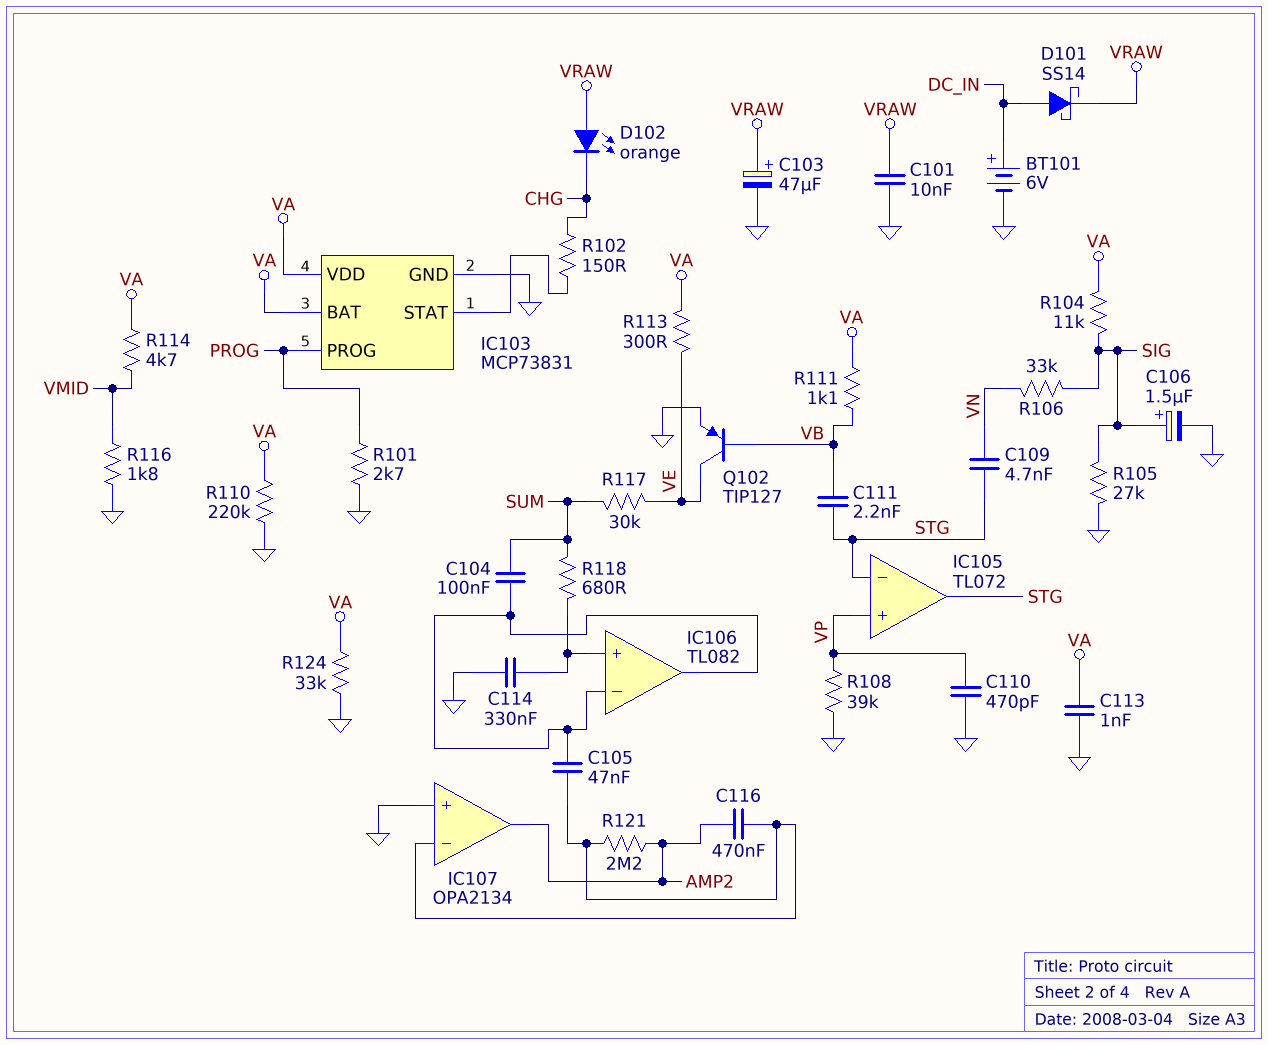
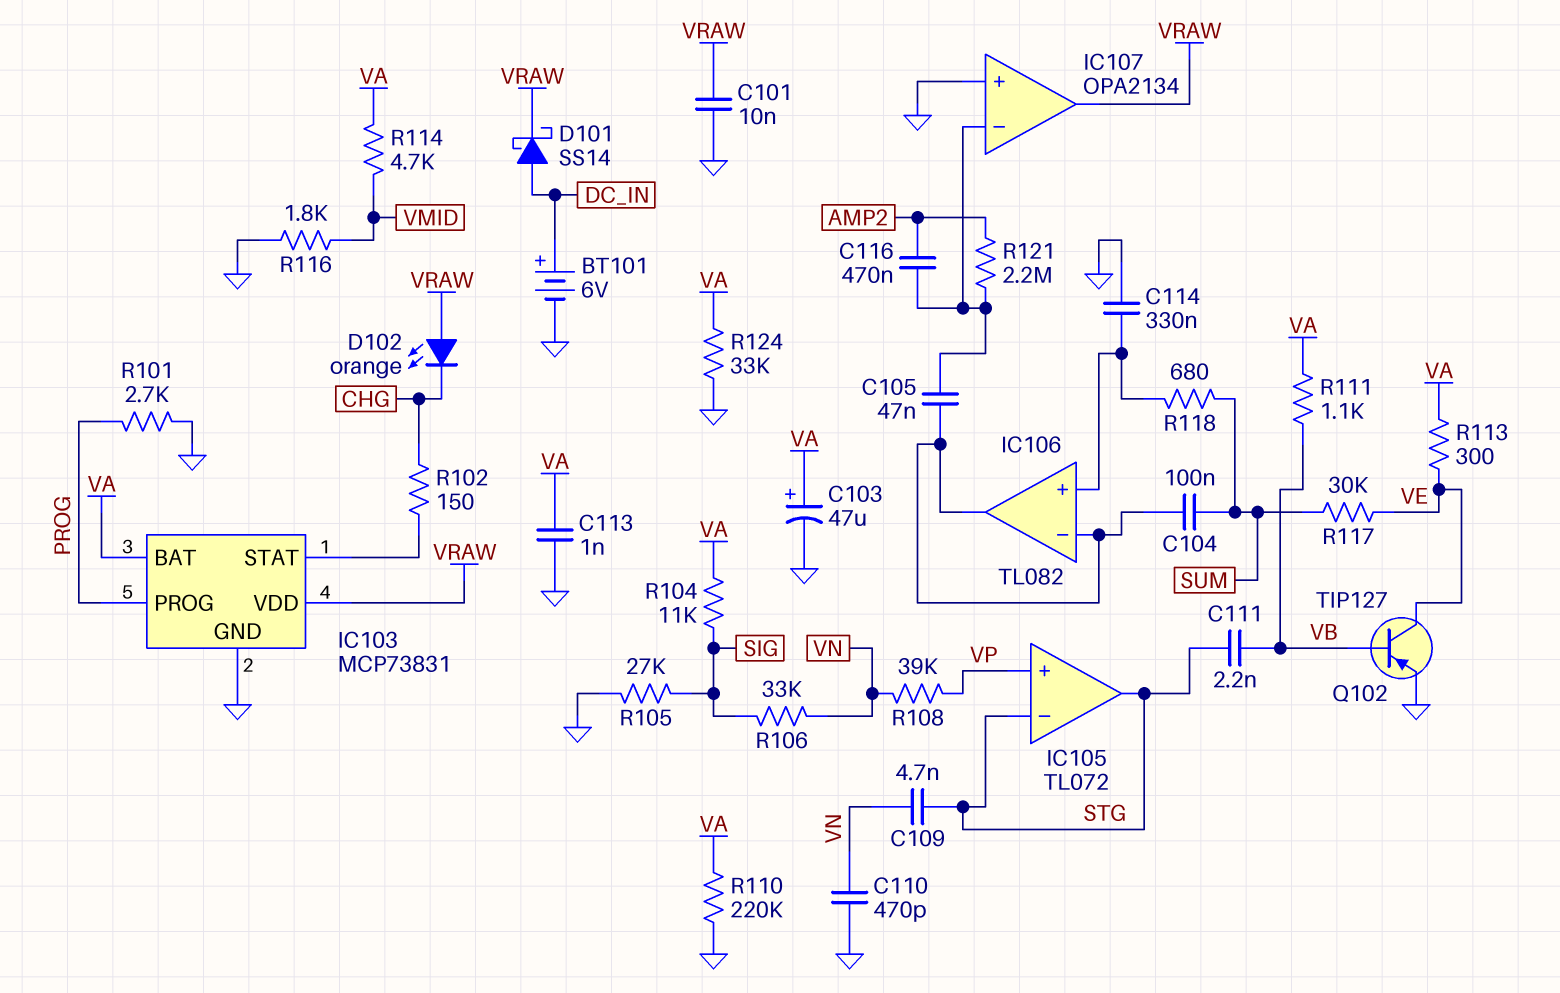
C103: 47uF (plus VRAW, minus GND) -> 47uF (plus VA, minus GND)
C106: 1.5uF (plus SIG, minus GND) -> none
C110: 470pF (GND, VP) -> 470pF (GND, VN)
IC103 pin VDD: VA -> VRAW
IC107 pin out: AMP2 -> VRAW
R108: 39k (GND, VP) -> 39k (VN, VP)

